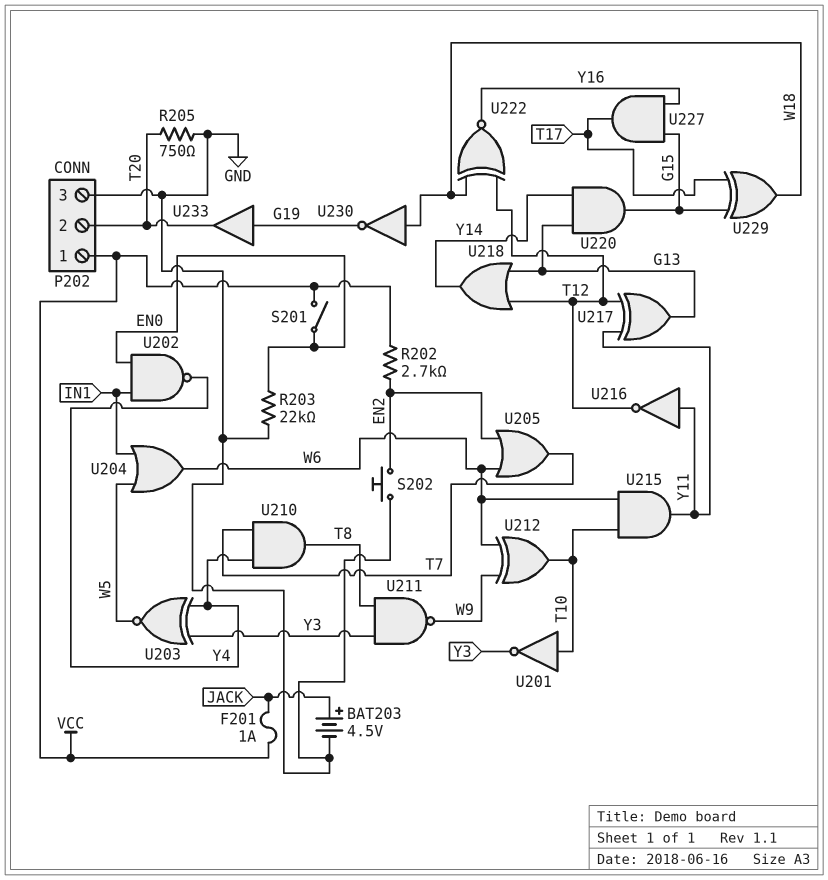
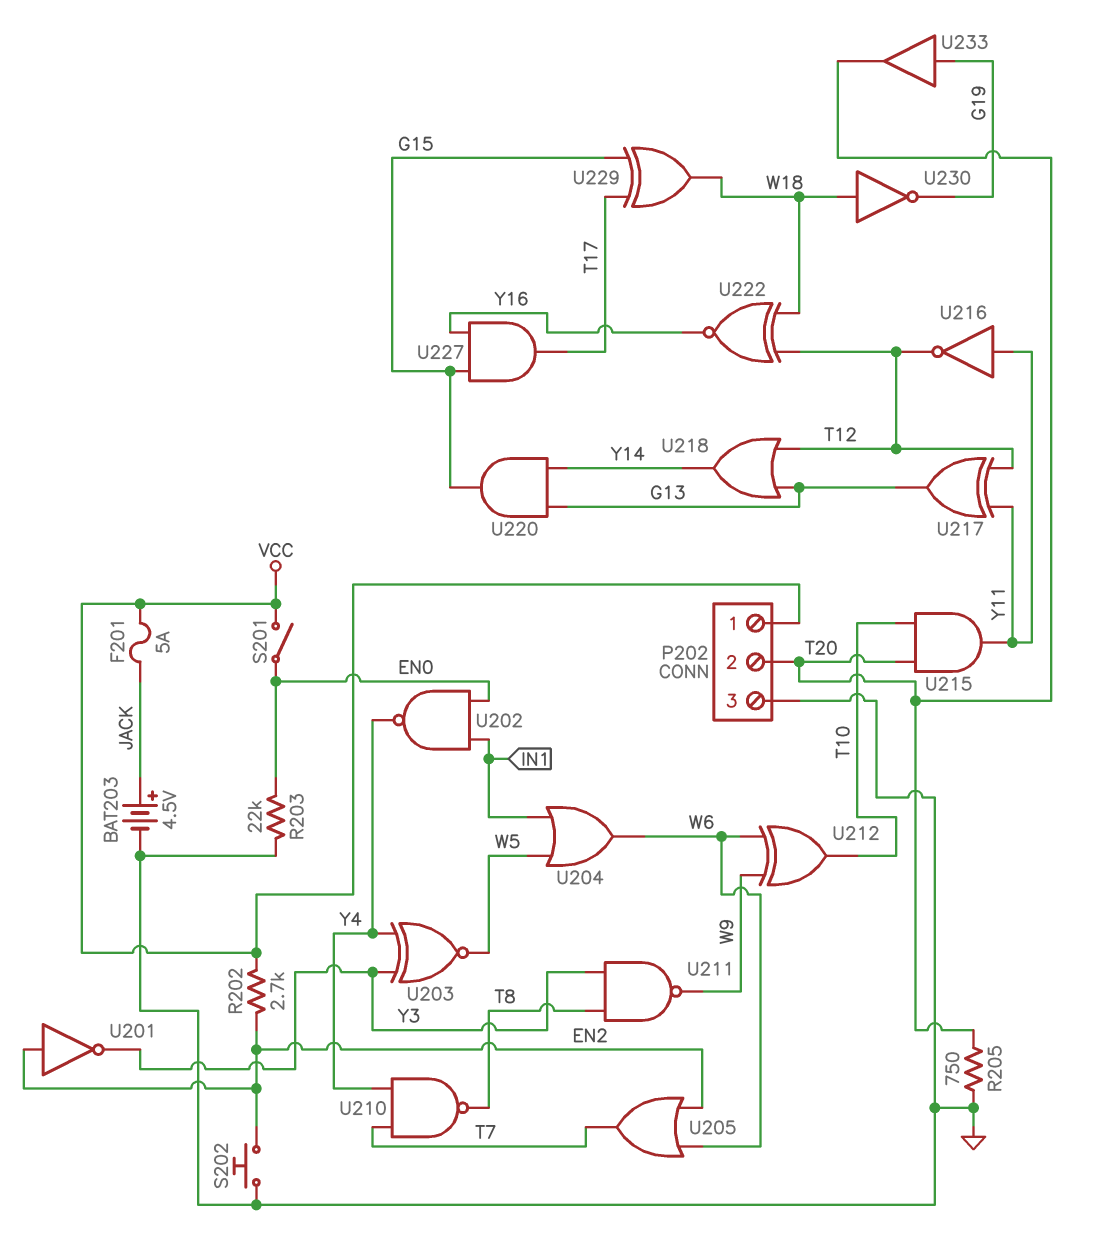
F201: 1A (JACK, VCC) -> 5A (JACK, VCC)
U201: NOT (in T10, out Y3) -> NOT (in EN2, out Y3)
U210: AND (in T7, in Y4, out T8) -> NAND (in T7, in Y4, out T8)
U215: AND (in T10, in W6, out Y11) -> AND (in T10, in T20, out Y11)

